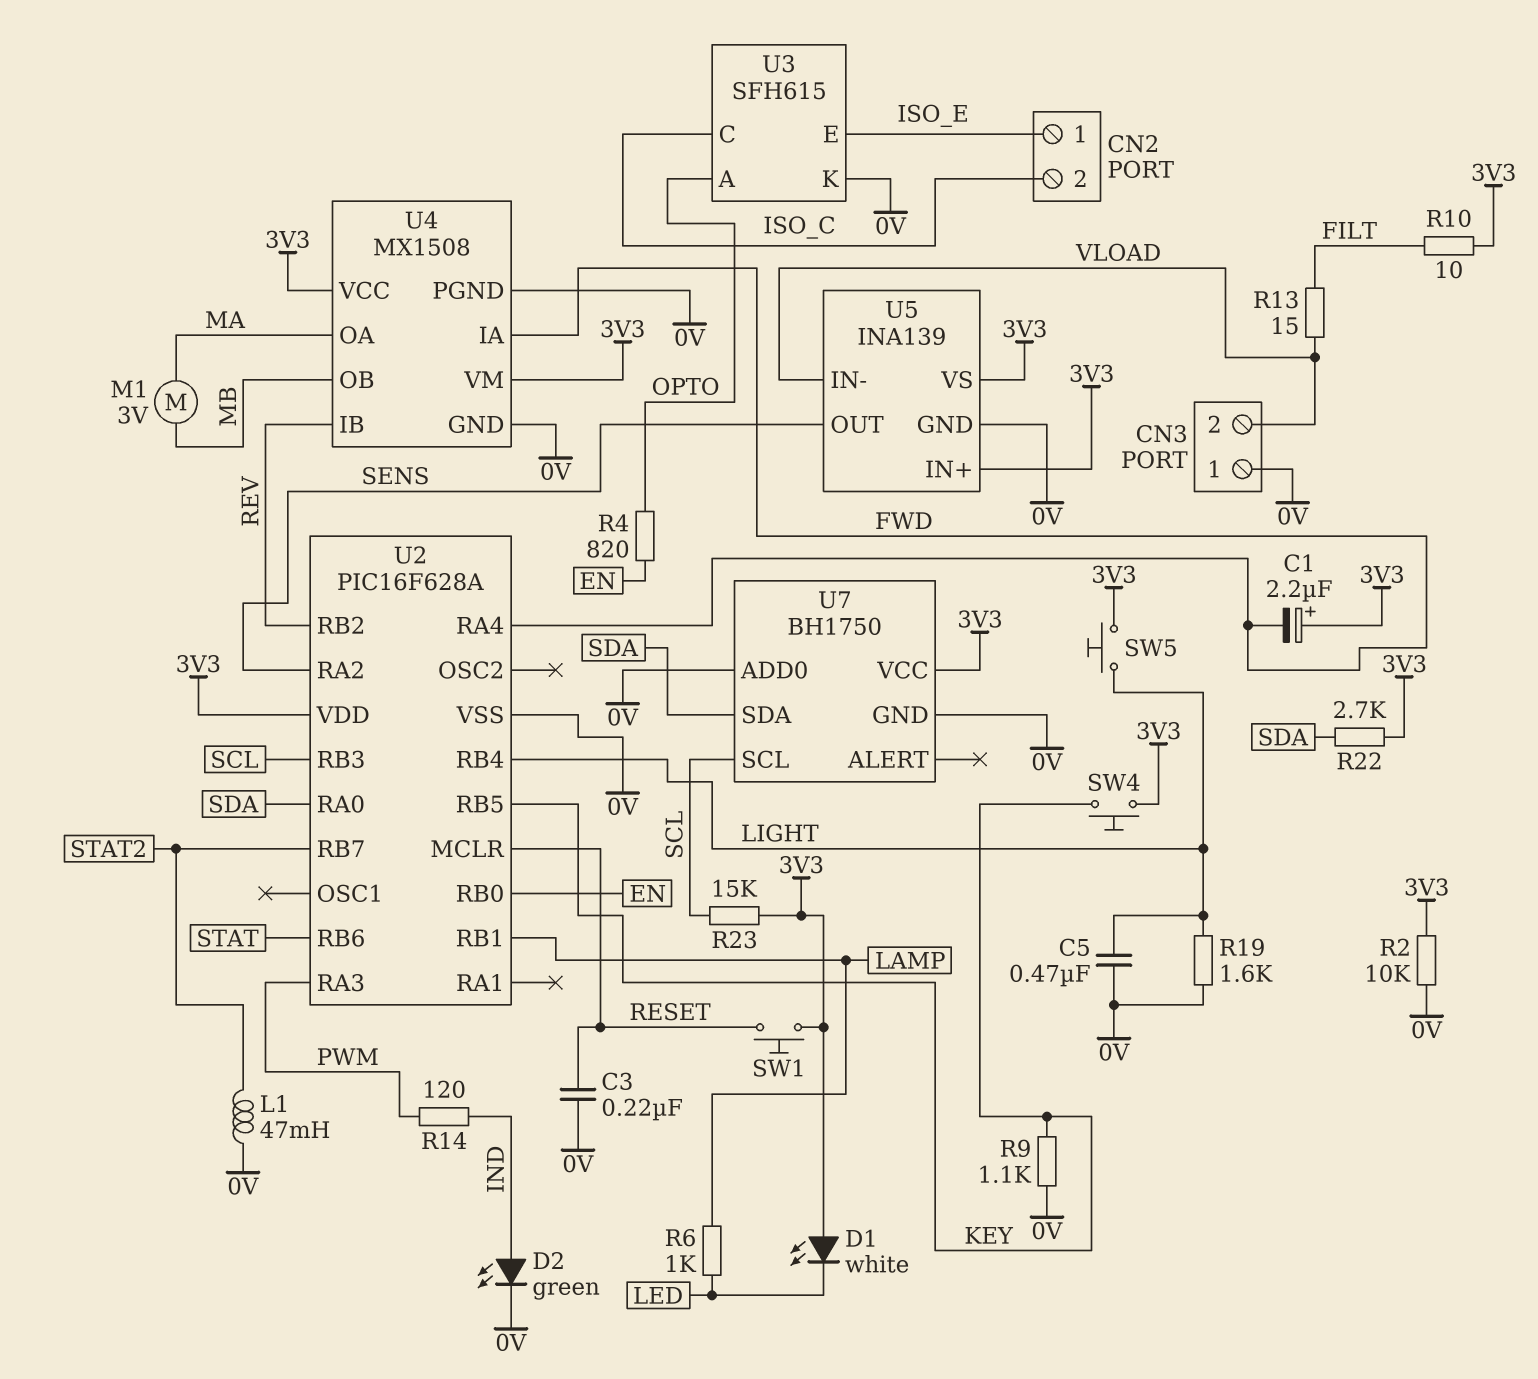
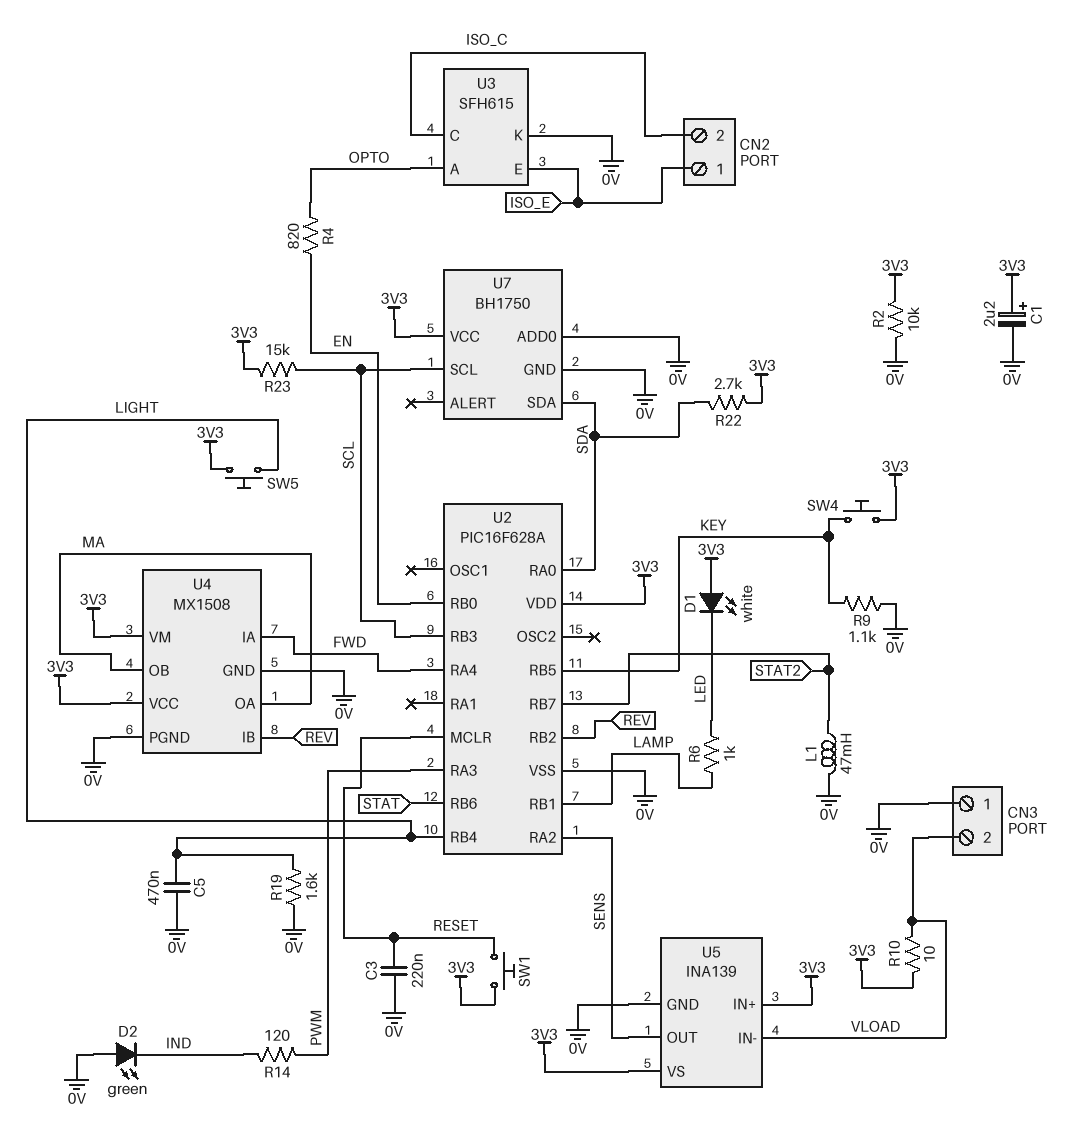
C1: 2.2uF (plus 3V3, minus FWD) -> 2.2uF (plus 3V3, minus 0V)
D2: LED green (A IND, K 0V) -> LED green (A 0V, K IND)
M1: motor 3V (MA, MB) -> none
R10: 10 (3V3, FILT) -> 10 (3V3, VLOAD)
R13: 15 (FILT, VLOAD) -> none
U4 pin OB: MB -> MA

